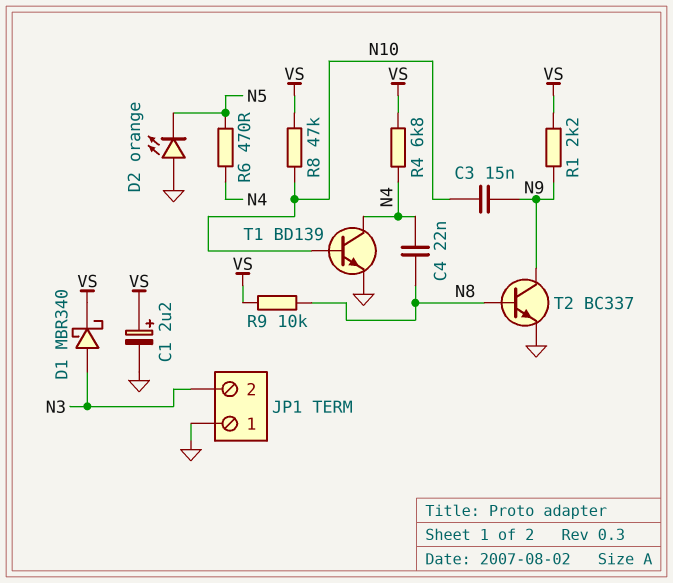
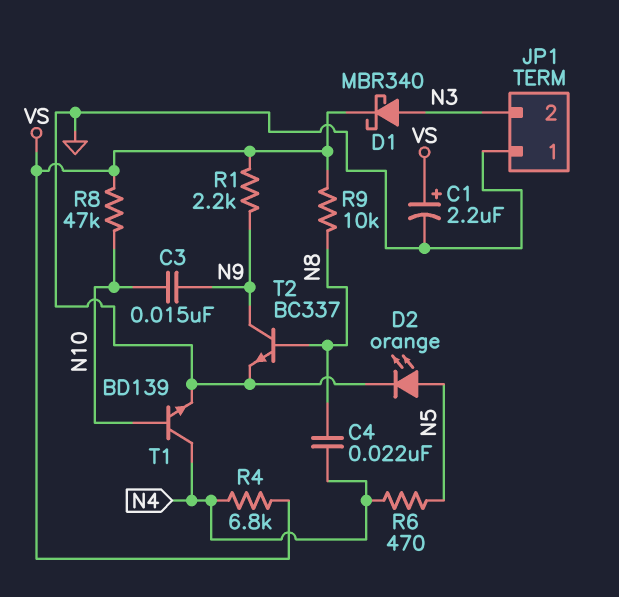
D2: LED orange (A GND, K N5) -> LED orange (A N5, K GND)

